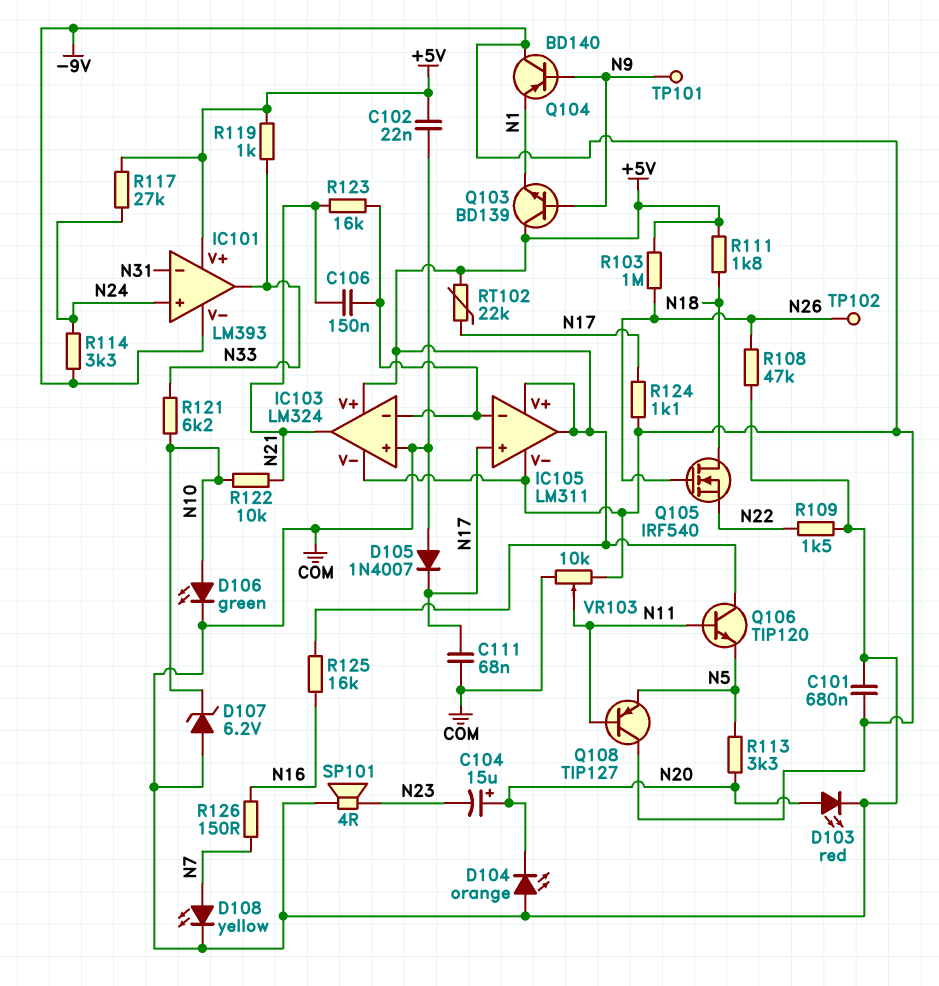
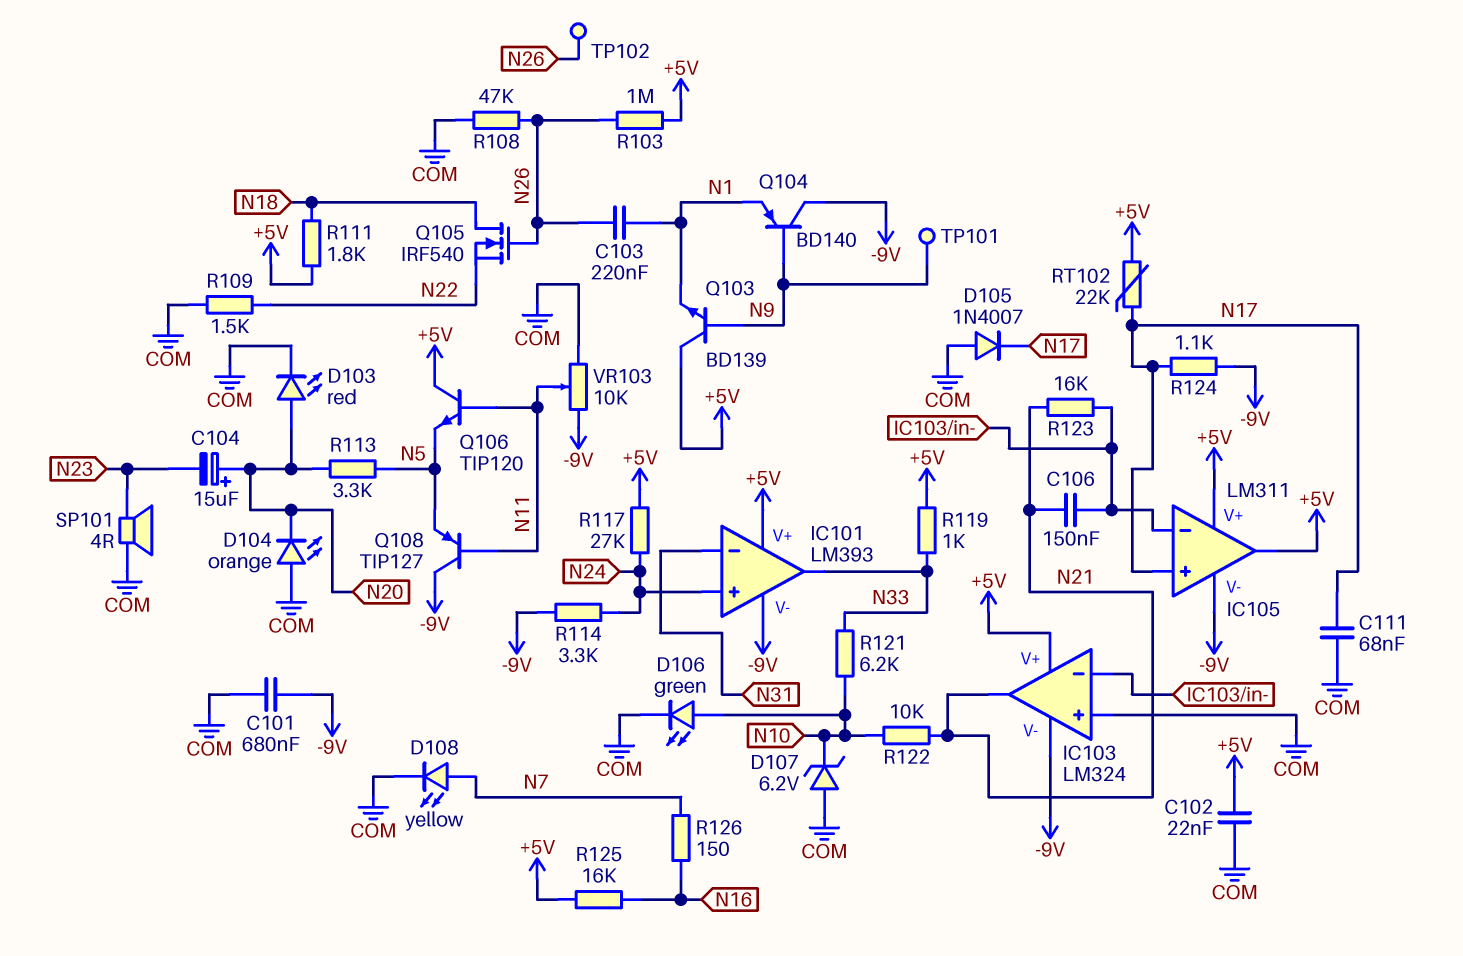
C103: none -> 220nF (N1, N26)

